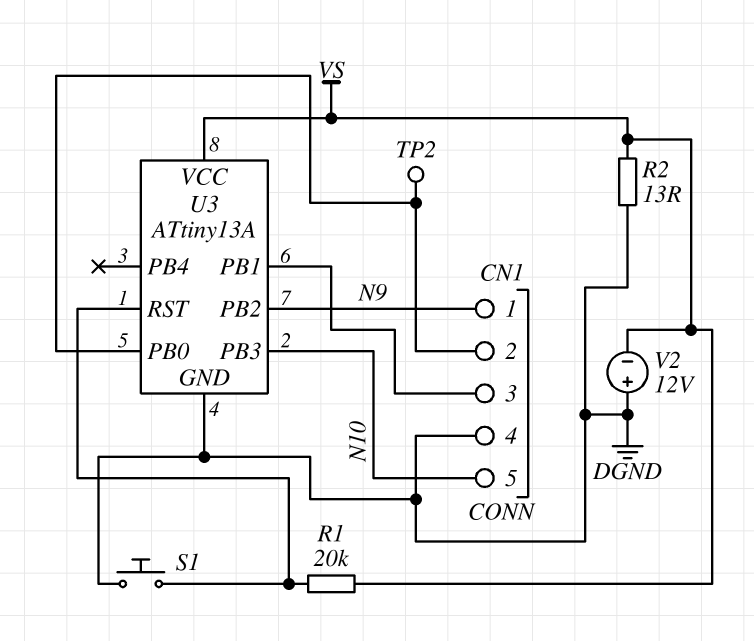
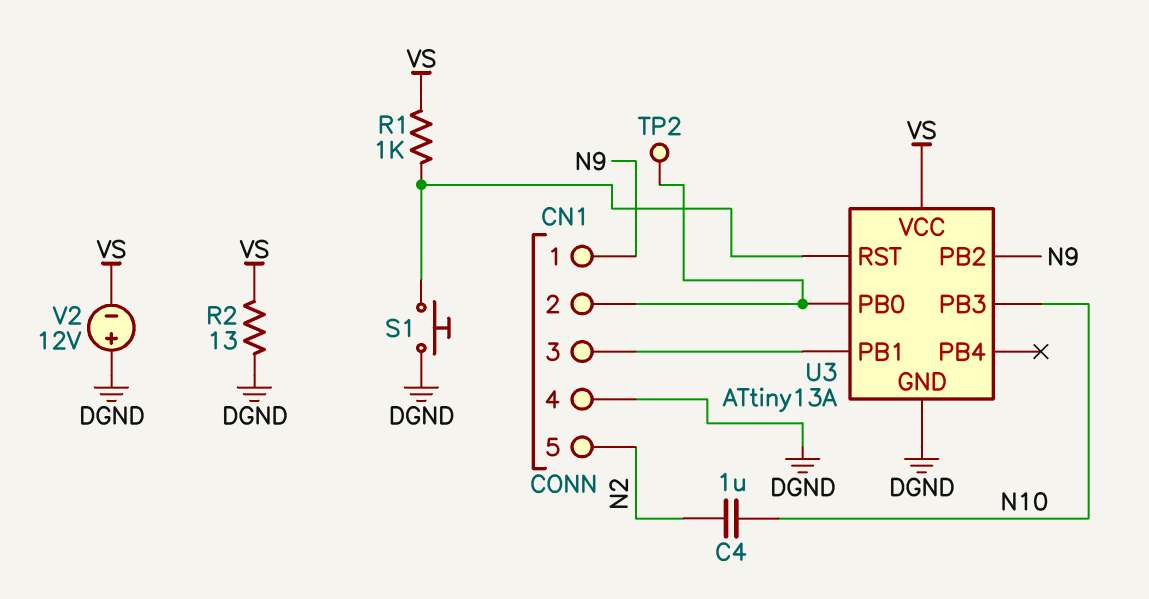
C4: none -> 1uF (N2, N10)
CN1 pin 5: N10 -> N2
R1: 20k (U3/RST, VS) -> 1k (U3/RST, VS)

